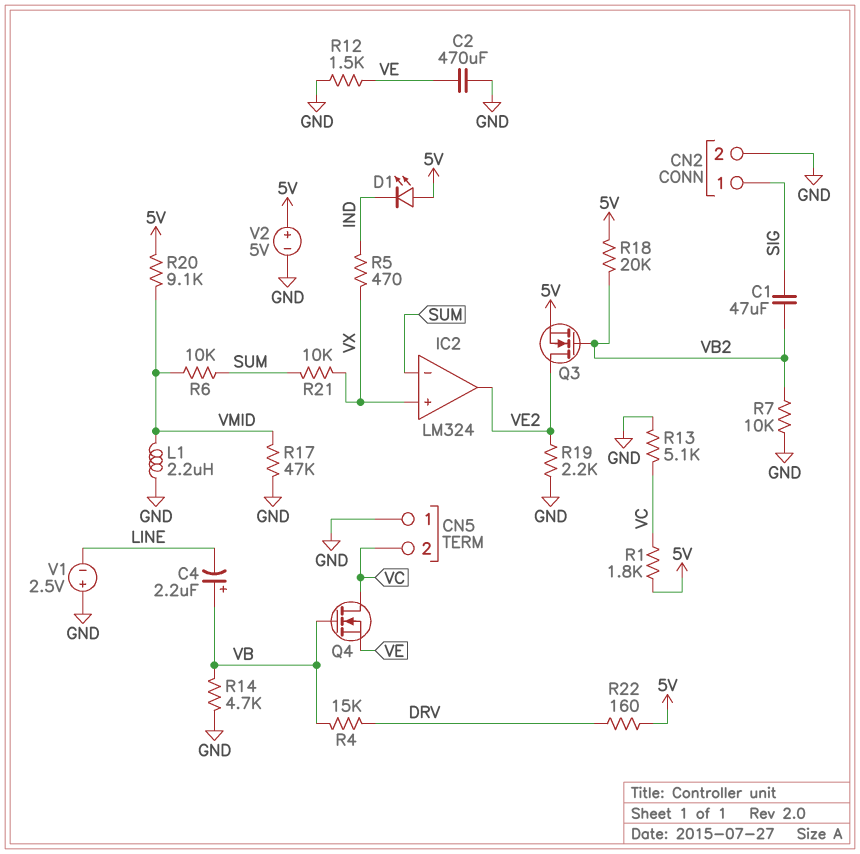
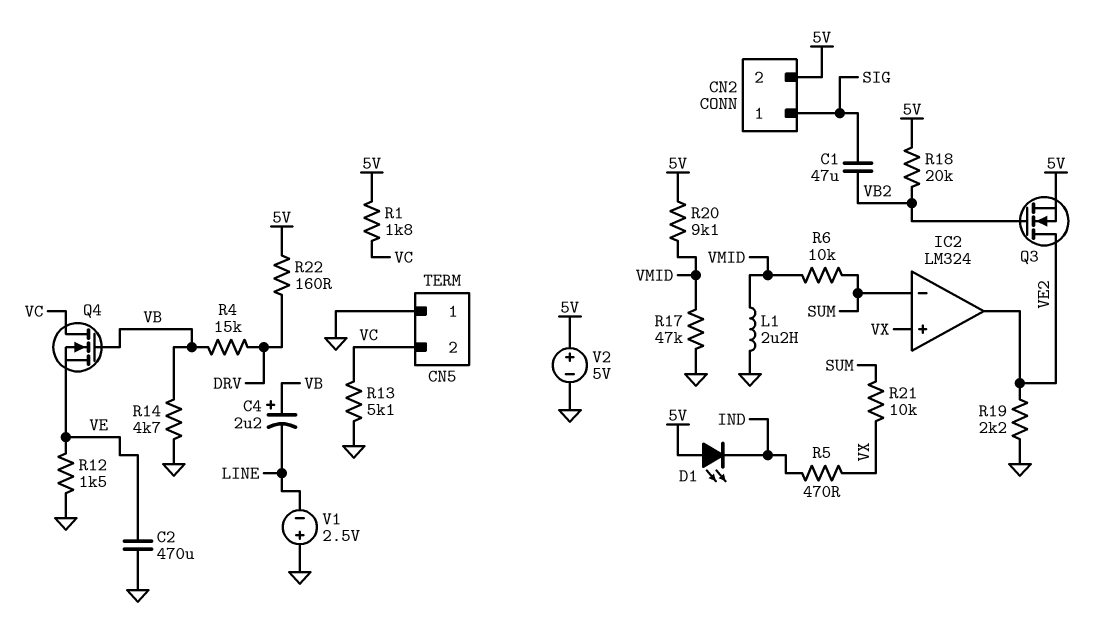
CN2 pin 2: GND -> 5V
R7: 10k (GND, VB2) -> none

